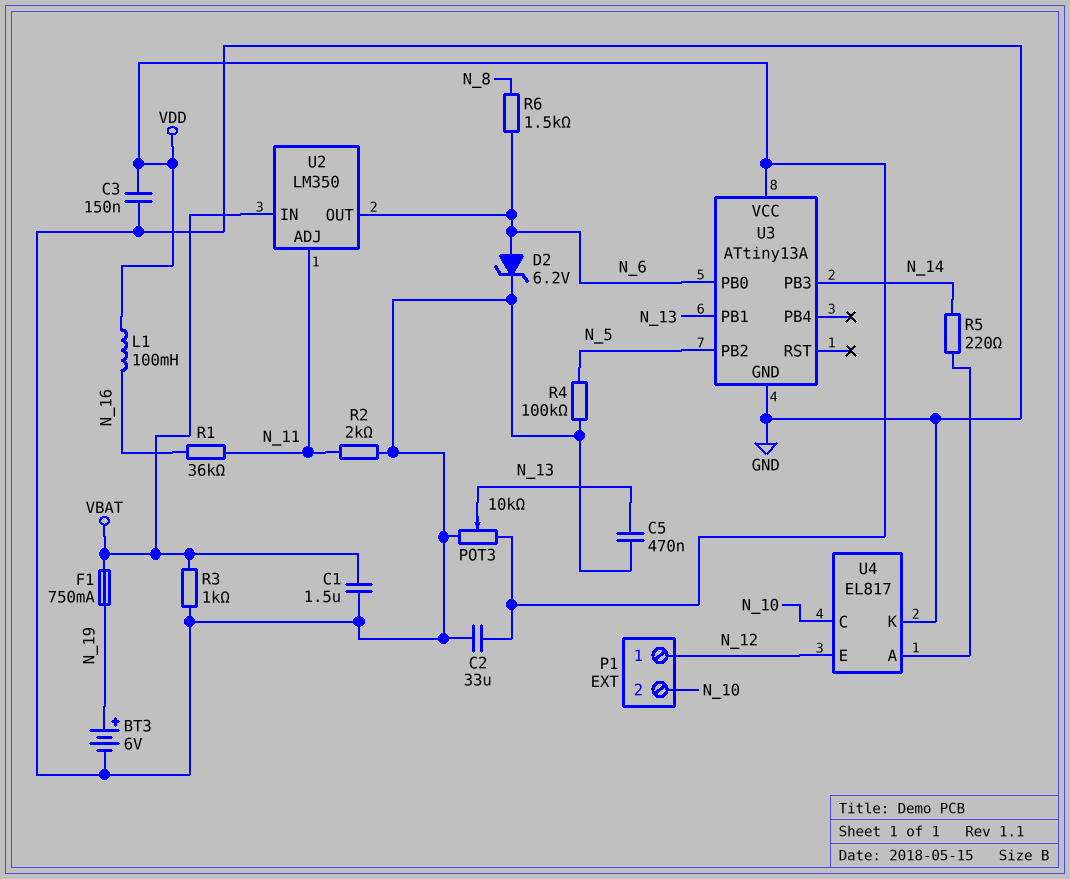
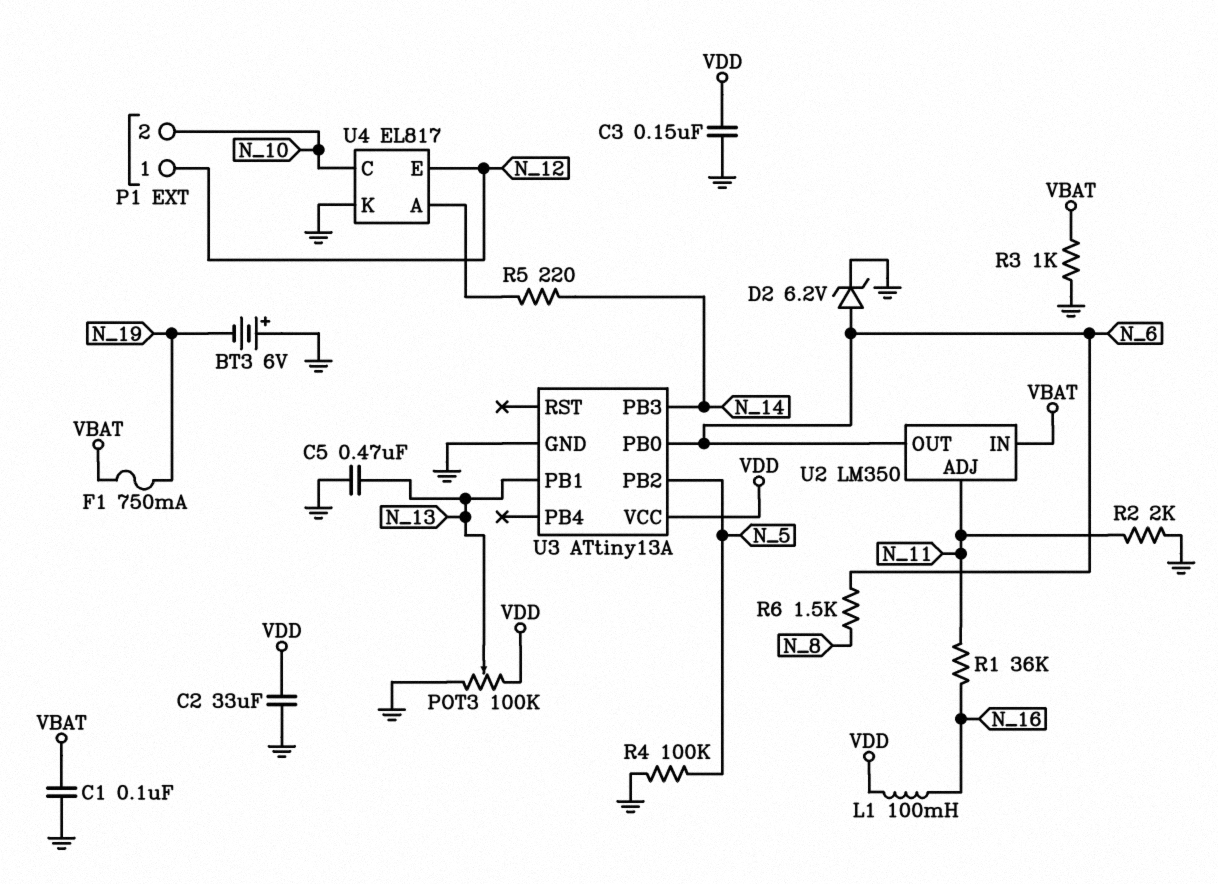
BT3: 6V (plus N_19, minus GND) -> 6V (plus GND, minus N_19)
C1: 1.5uF (GND, VBAT) -> 100nF (GND, VBAT)
POT3: 10k (GND, VDD, wiper N_13) -> 100k (GND, VDD, wiper N_13)

